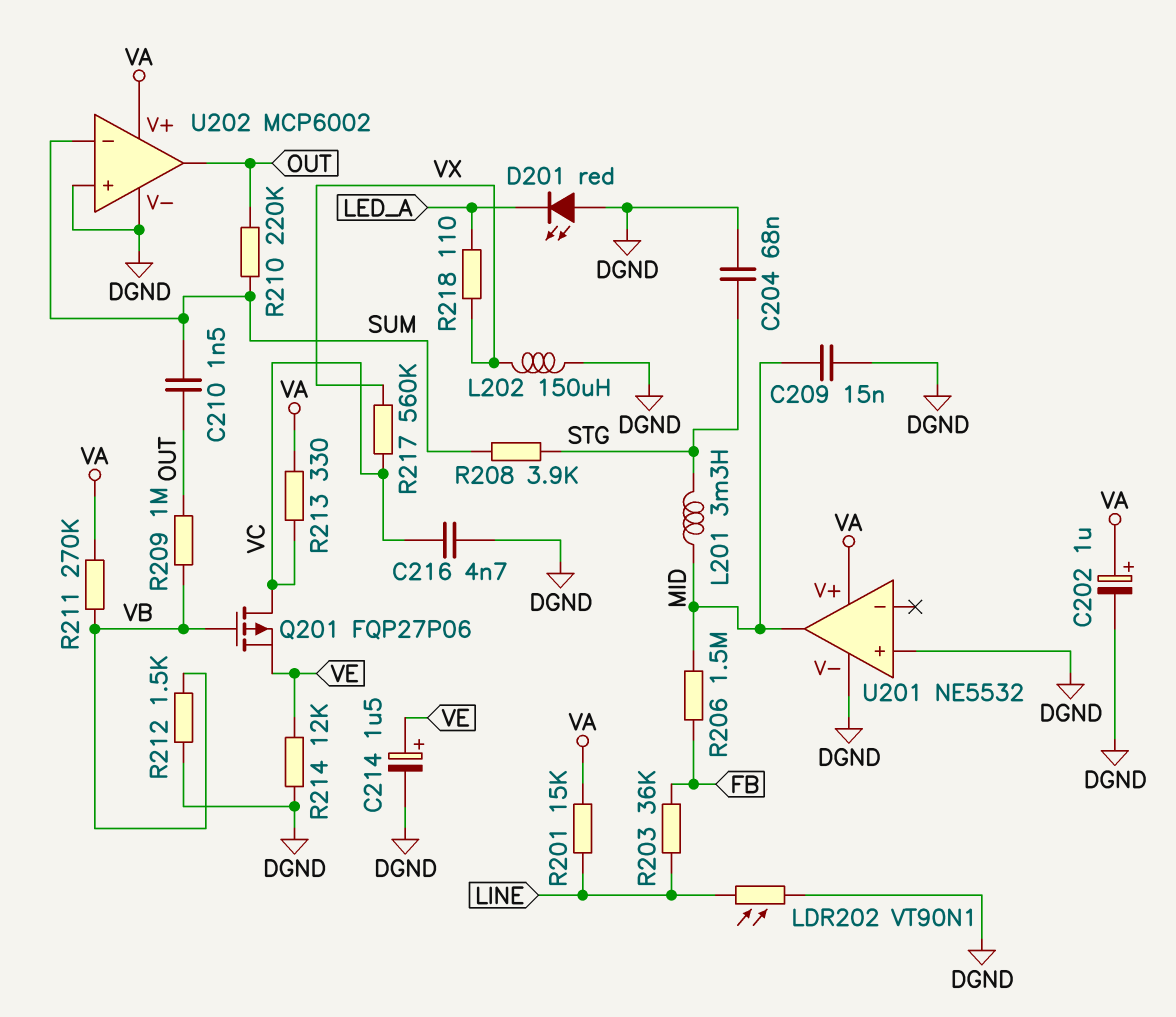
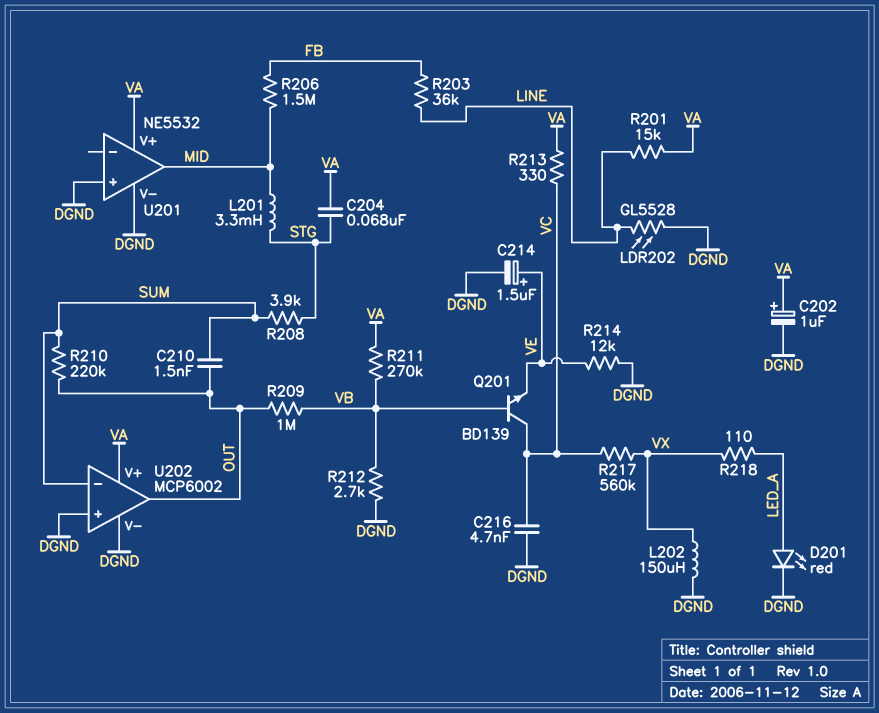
C204: 68nF (DGND, STG) -> 68nF (STG, VA)
C209: 15nF (DGND, MID) -> none
D201: LED red (A DGND, K LED_A) -> LED red (A LED_A, K DGND)
LDR202: VT90N1 (DGND, LINE) -> GL5528 (DGND, LINE)
Q201: PMOS FQP27P06 (G VB, D VC, S VE) -> NPN BD139 (B VB, C VC, E VE)
R212: 1.5k (DGND, VB) -> 2.7k (DGND, VB)

